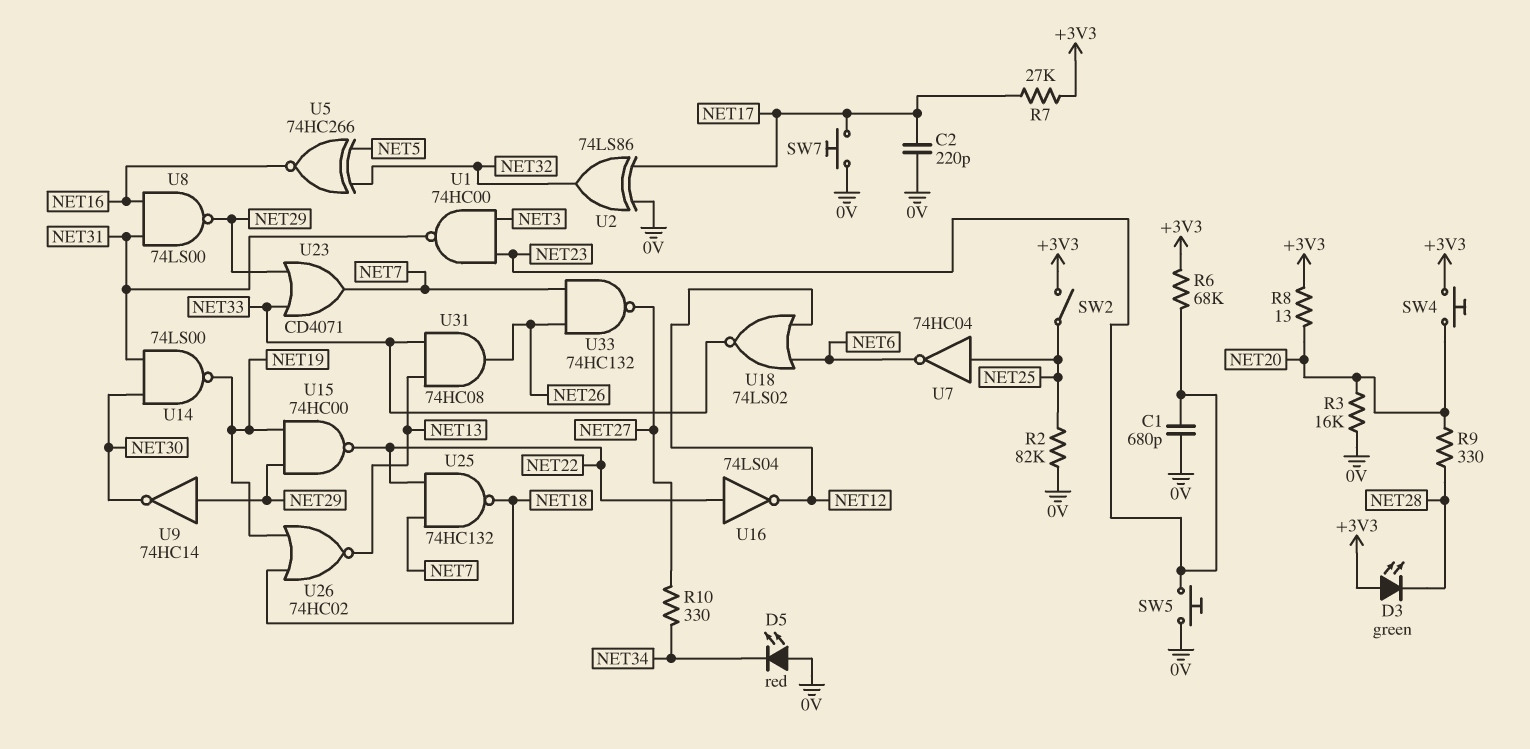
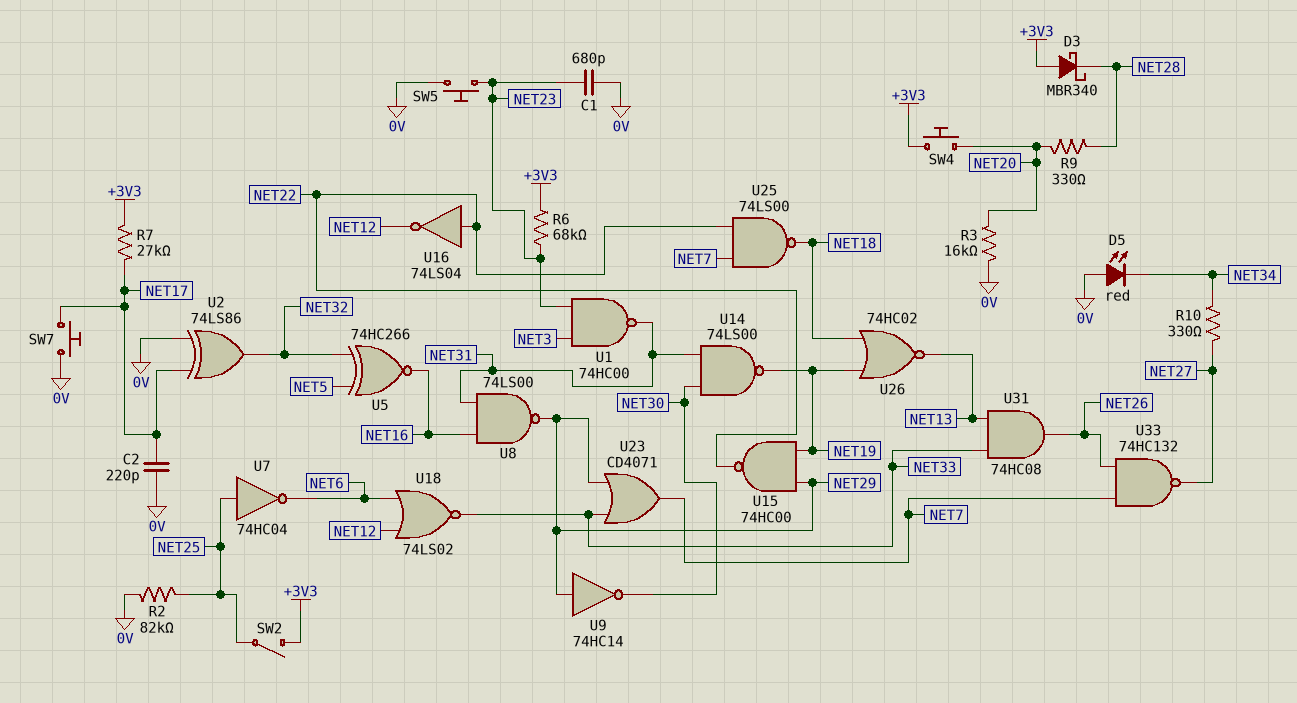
D3: LED green (A +3V3, K NET28) -> schottky MBR340 (A +3V3, K NET28)
R8: 13 (+3V3, NET20) -> none
U25: NAND 74HC132 (in NET7, in NET22, out NET18) -> NAND 74LS00 (in NET7, in NET22, out NET18)

